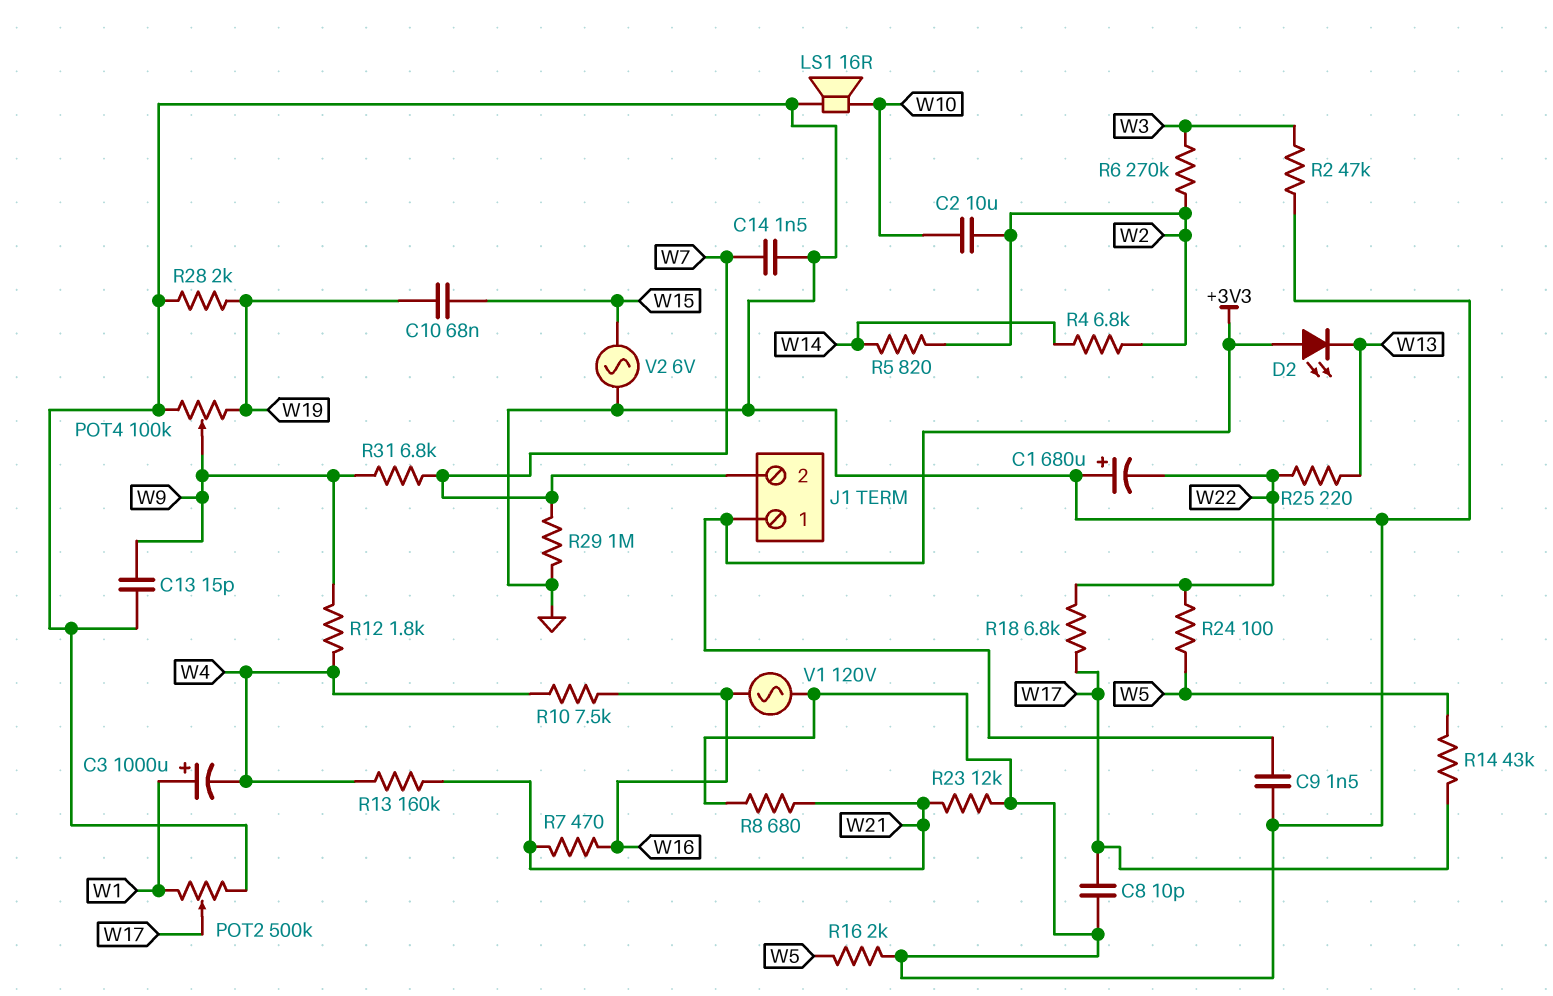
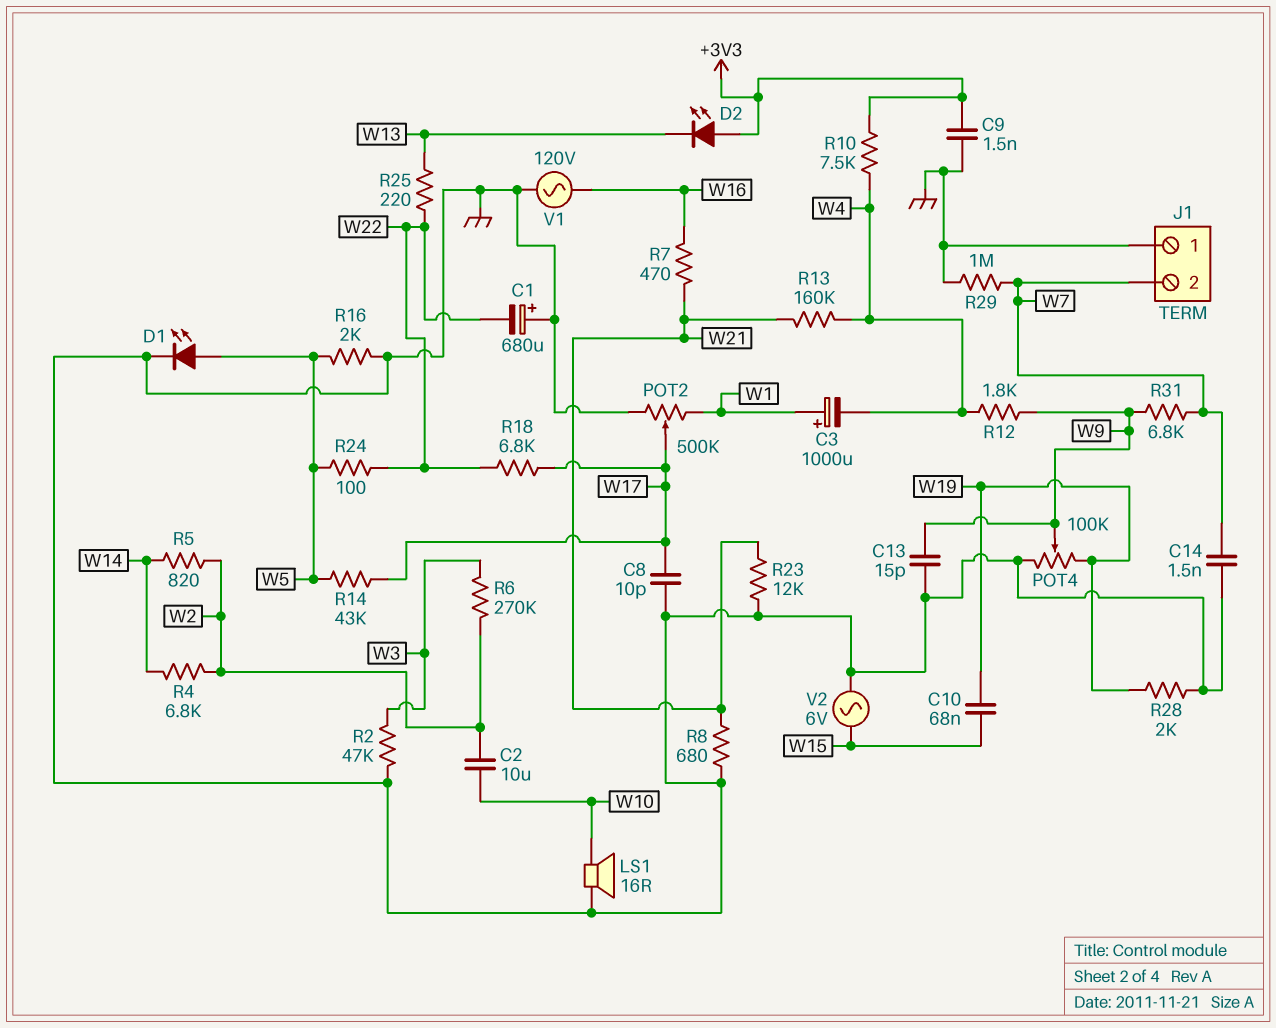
D1: none -> LED (A W5, K GND)
J1 pin 1: +3V3 -> GND
R10: 7.5k (W4, W16) -> 7.5k (+3V3, W4)

